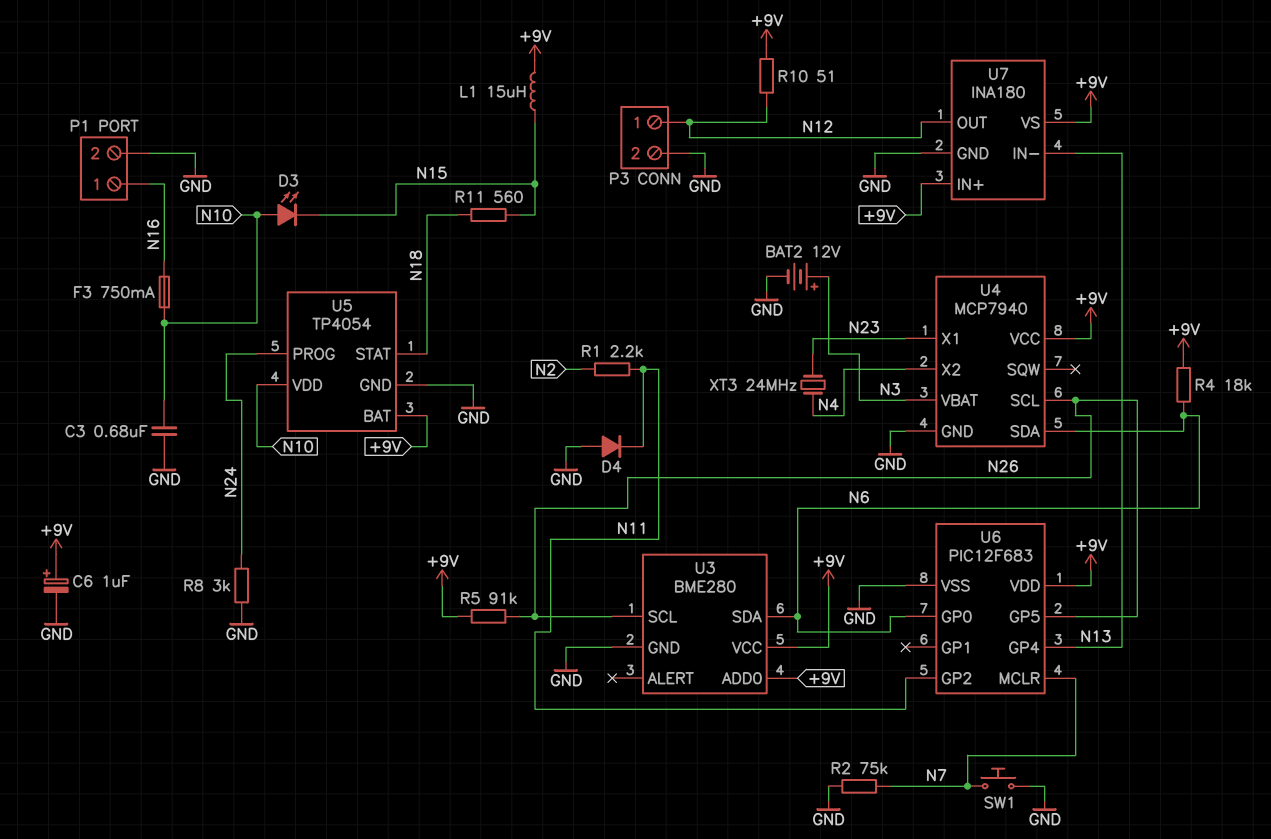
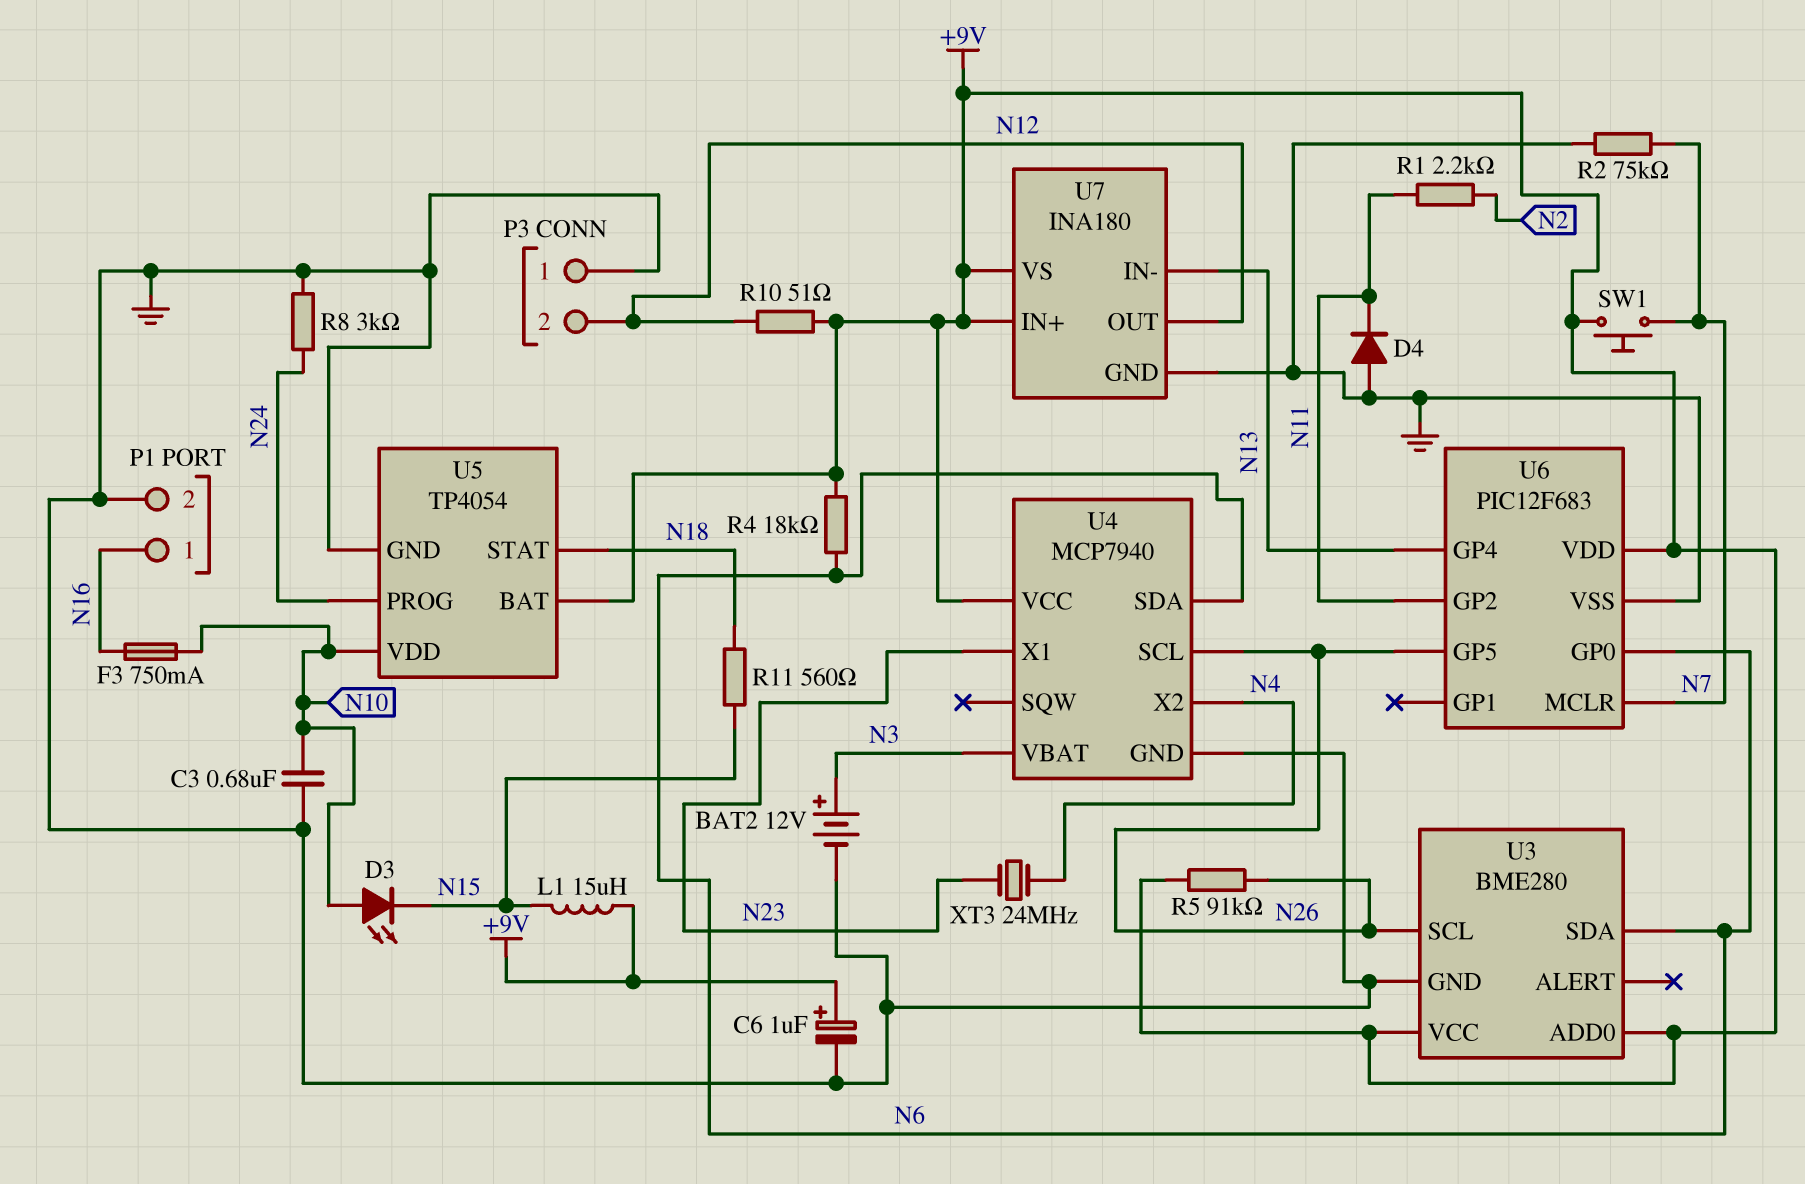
P3 pin 1: N12 -> GND
P3 pin 2: GND -> N12
SW1: button (GND, N7) -> button (+9V, N7)

